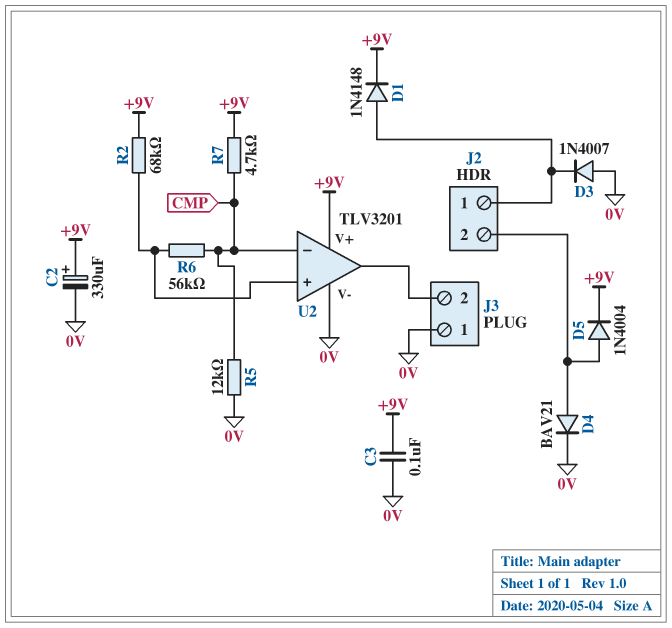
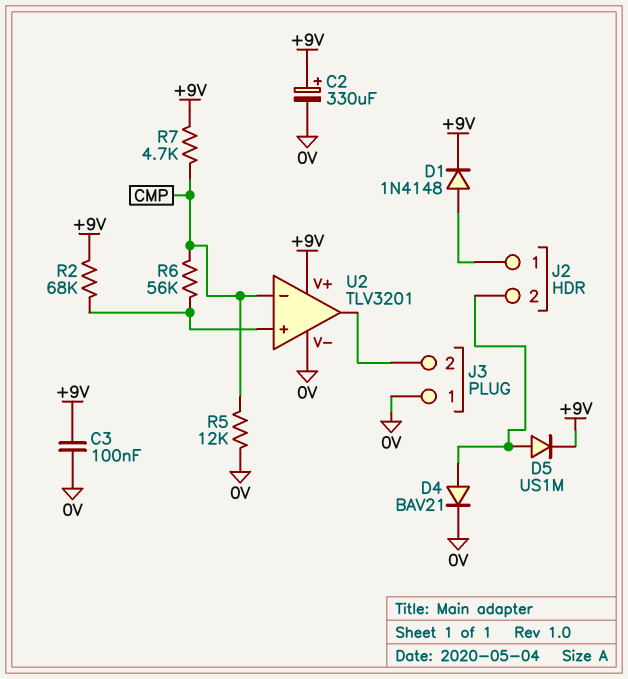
D3: diode 1N4007 (A 0V, K J2/1) -> none
D5: diode 1N4004 (A J2/2, K +9V) -> diode US1M (A J2/2, K +9V)

